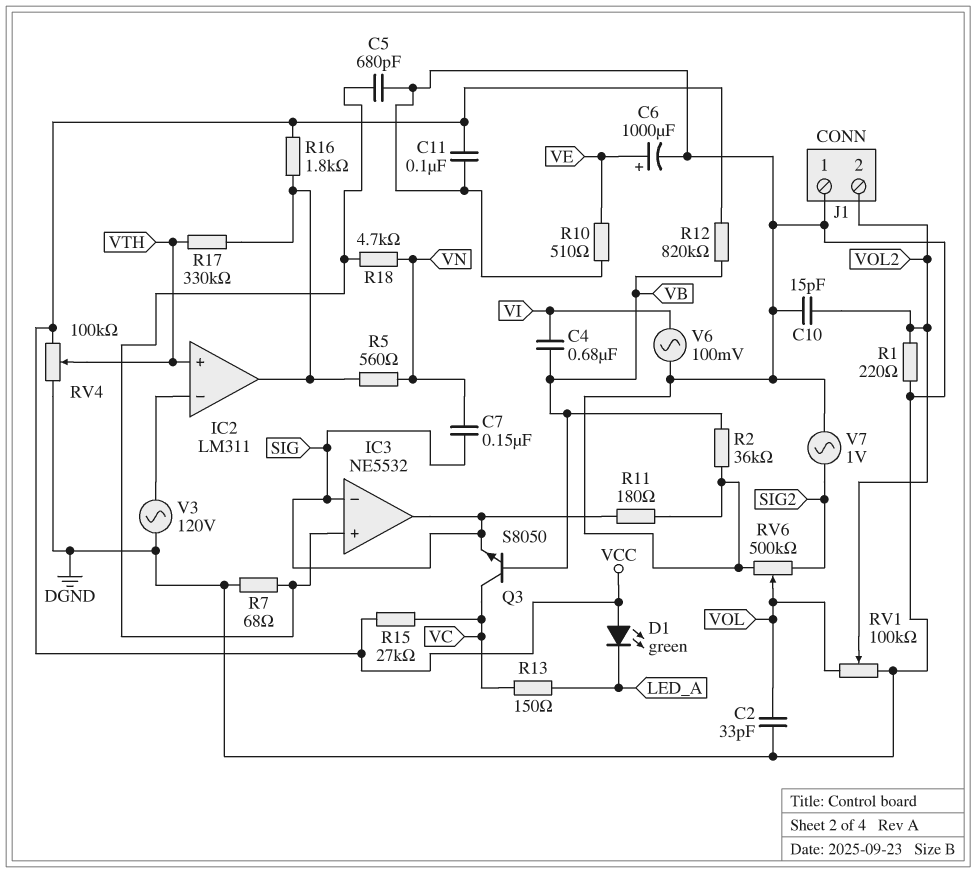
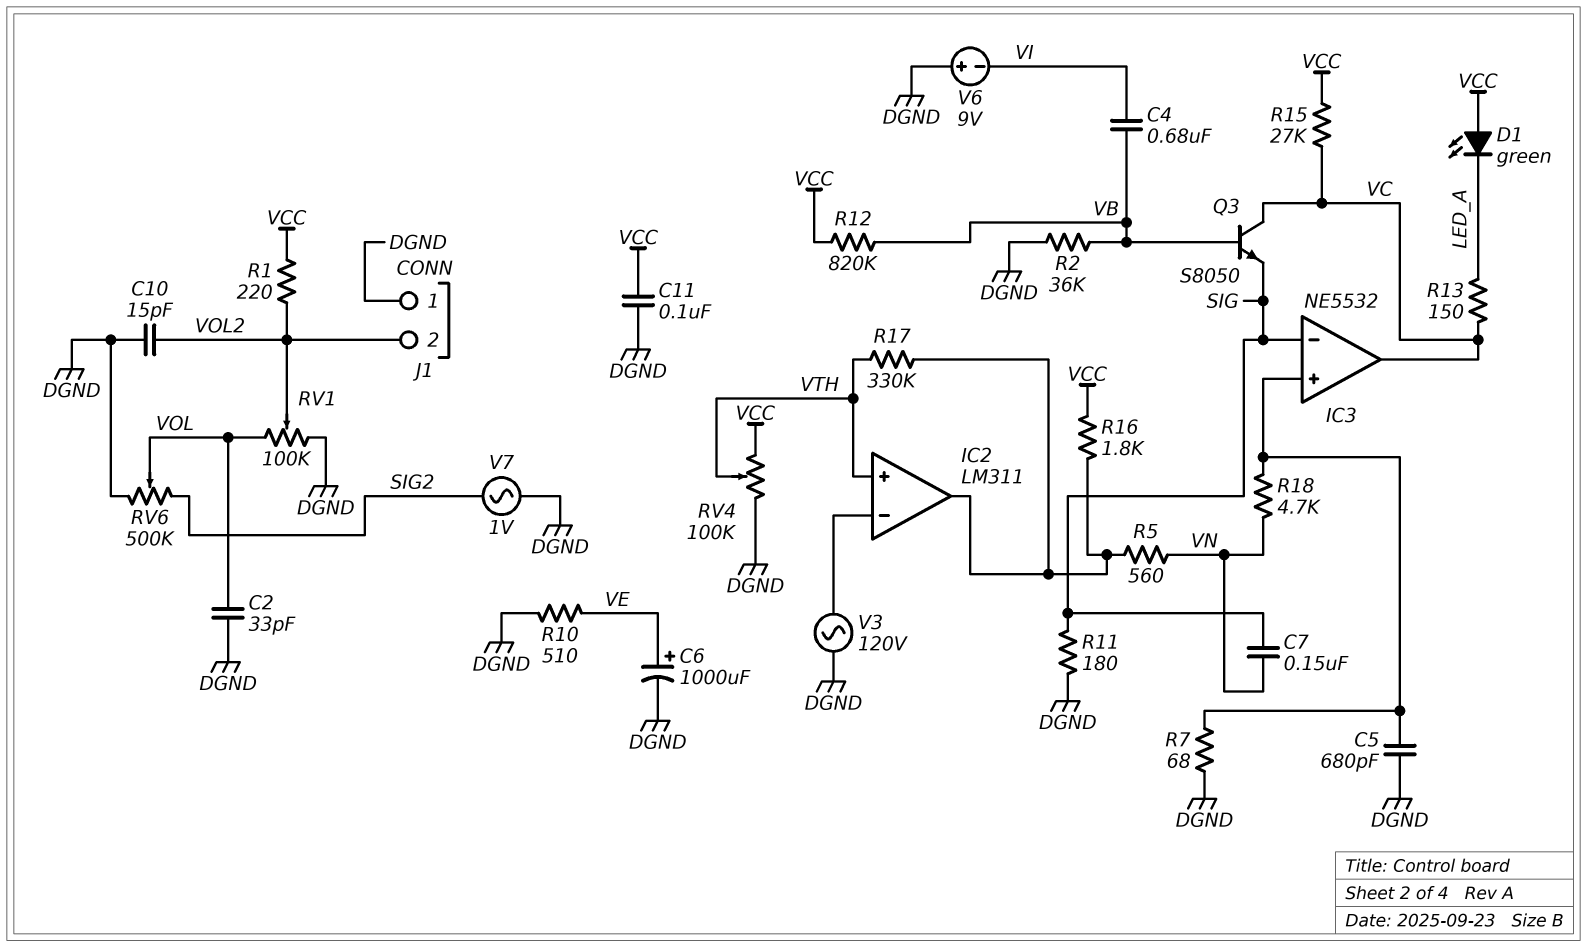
IC3 pin out: SIG -> VC
R1: 220 (DGND, VOL2) -> 220 (VCC, VOL2)
V6: AC 100mV (DGND, VI) -> 9V (plus DGND, minus VI)

